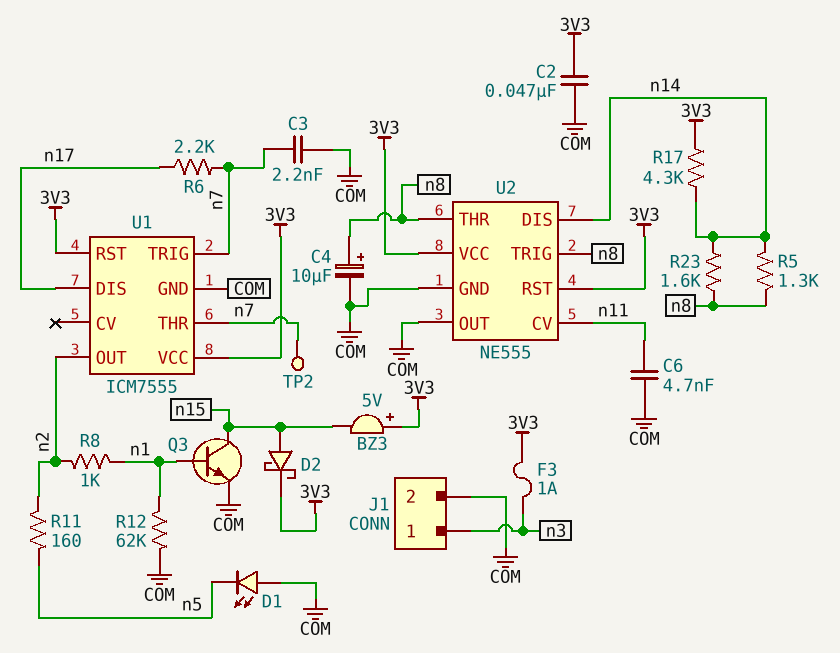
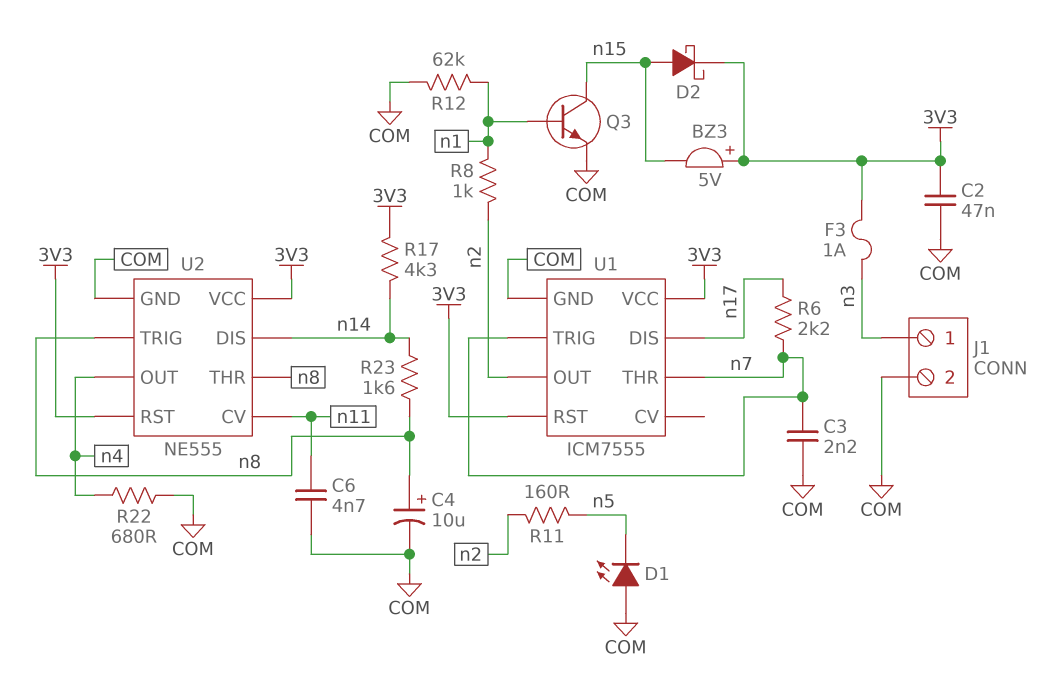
R5: 1.3k (n8, n14) -> none
R22: none -> 680 (COM, n4)
TP2: test point (n7) -> none
U2 pin OUT: COM -> n4

